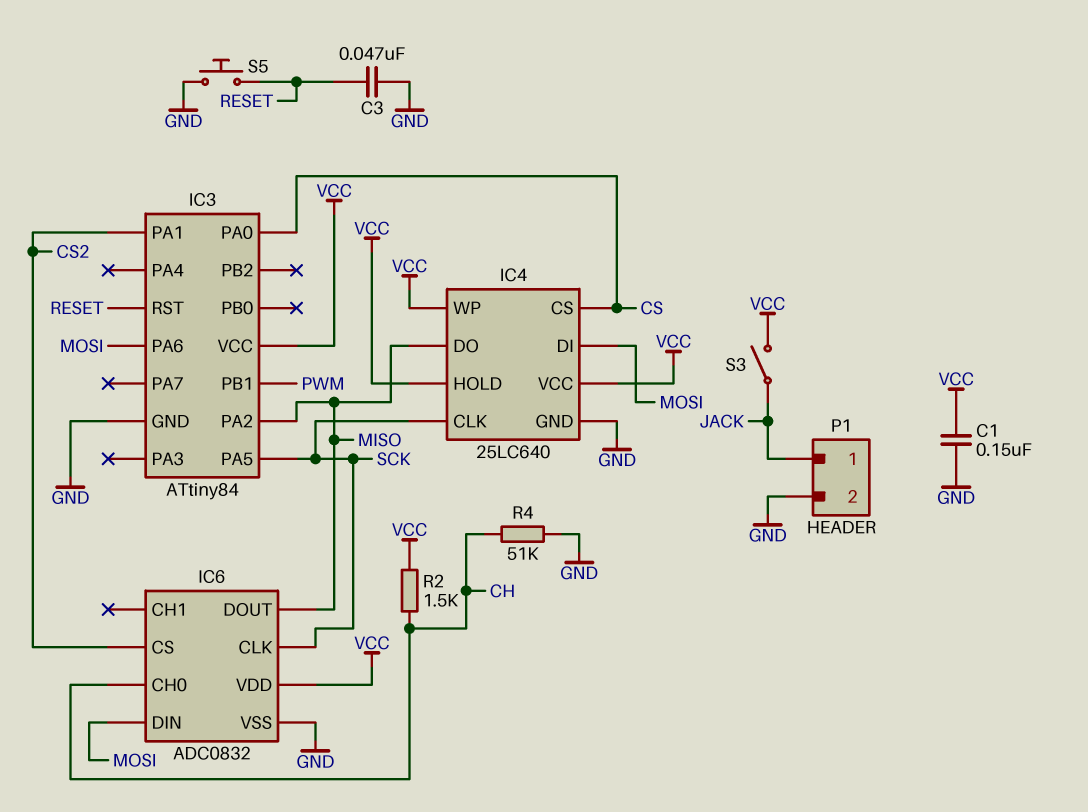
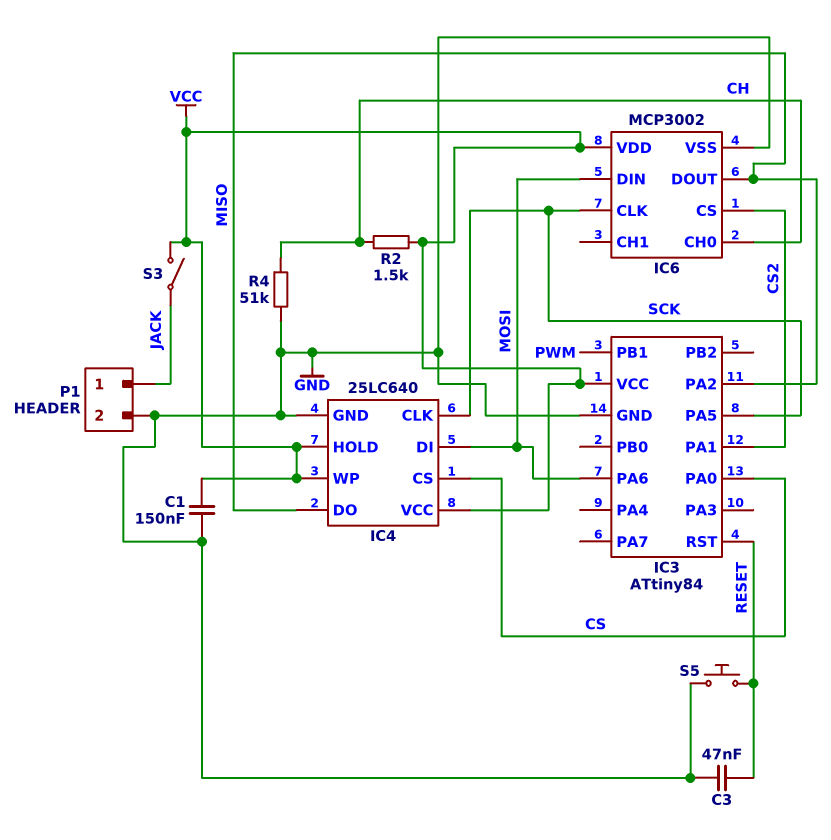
IC6: ADC0832 -> MCP3002

